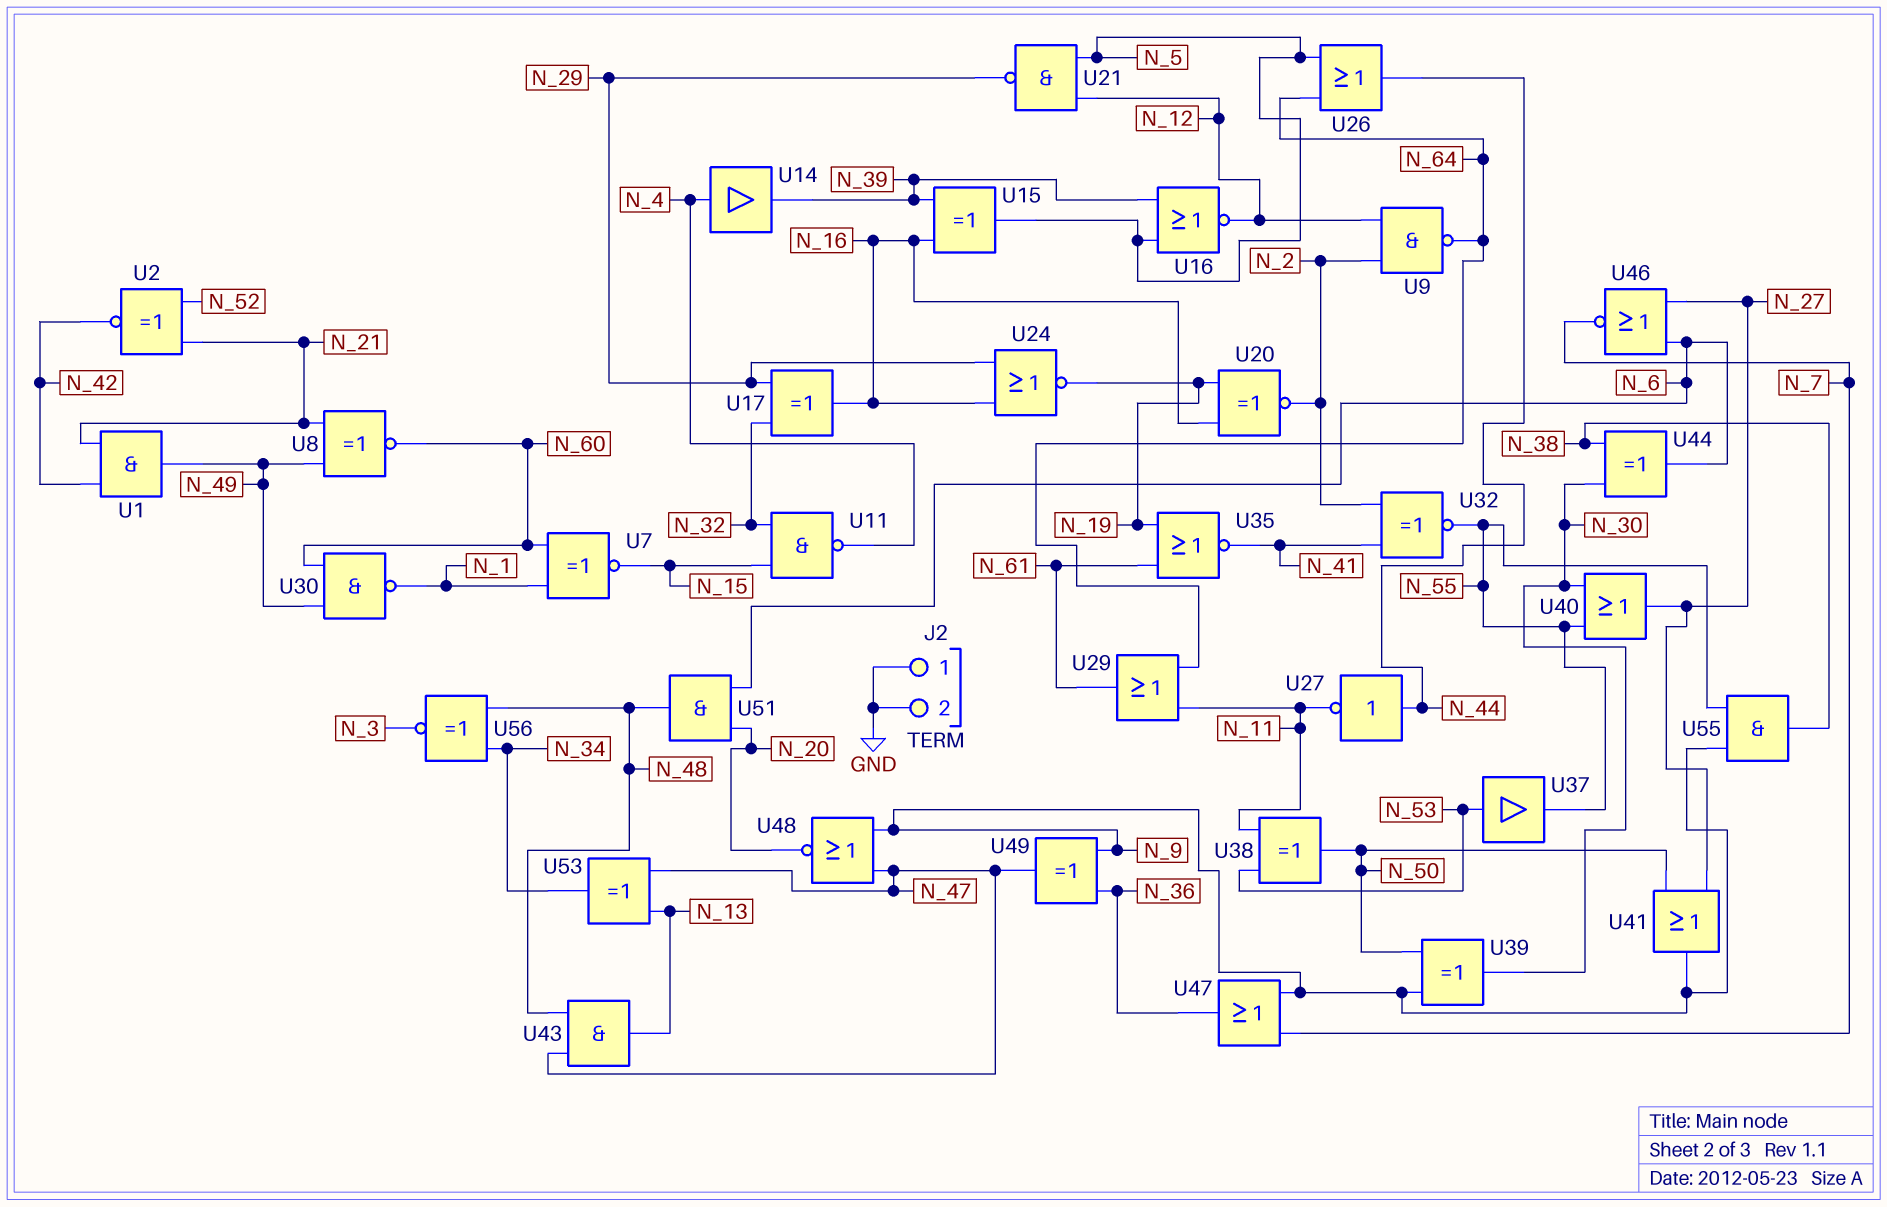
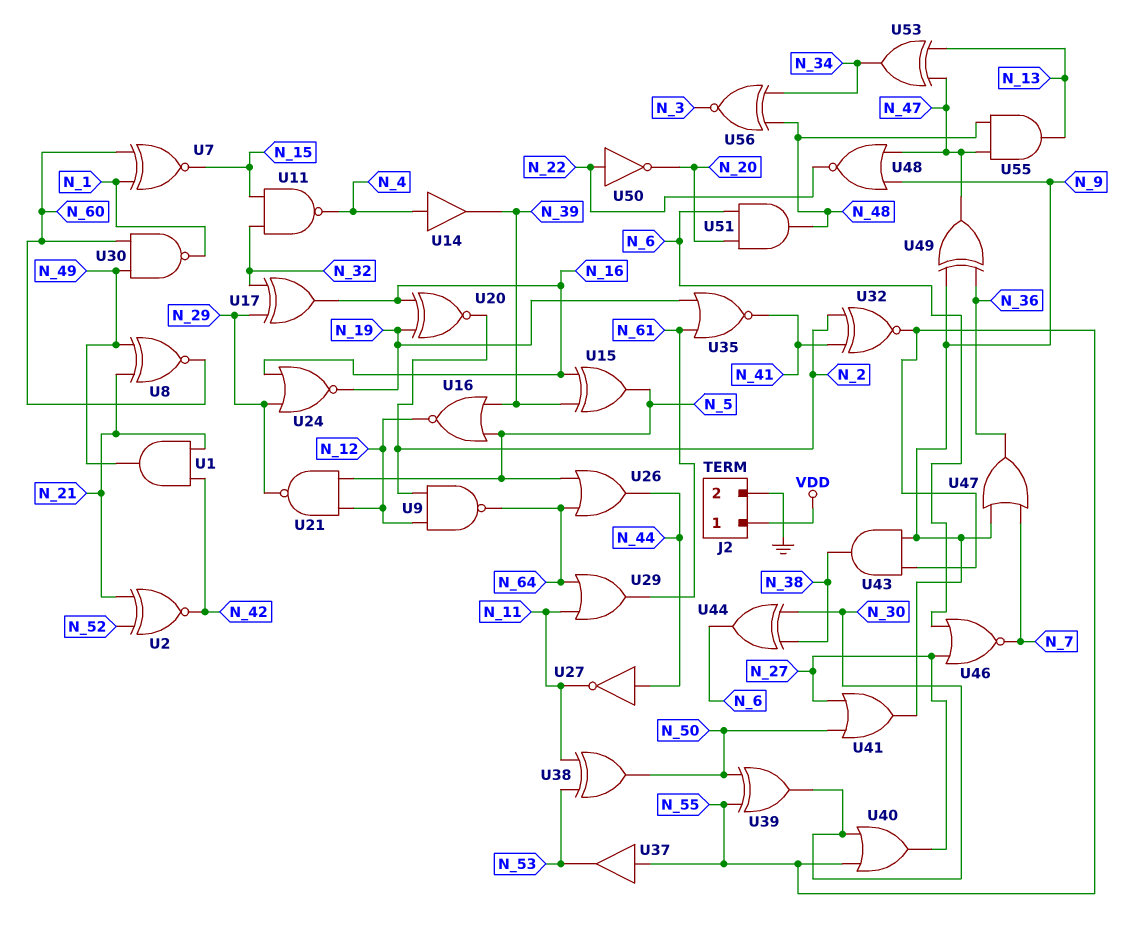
J2 pin 1: GND -> VDD
U37: buffer (in N_53, out N_55) -> buffer (in N_55, out N_53)
U39: XOR (in N_9, in N_50, out N_30) -> XOR (in N_50, in N_55, out N_30)
U43: AND (in N_47, in N_48, out N_13) -> AND (in N_9, in N_55, out N_38)
U48: NOR (in N_9, in N_47, out N_20) -> NOR (in N_9, in N_47, out N_22)
U50: none -> NOT (in N_22, out N_20)
U55: AND (in N_9, in N_55, out N_38) -> AND (in N_47, in N_48, out N_13)

